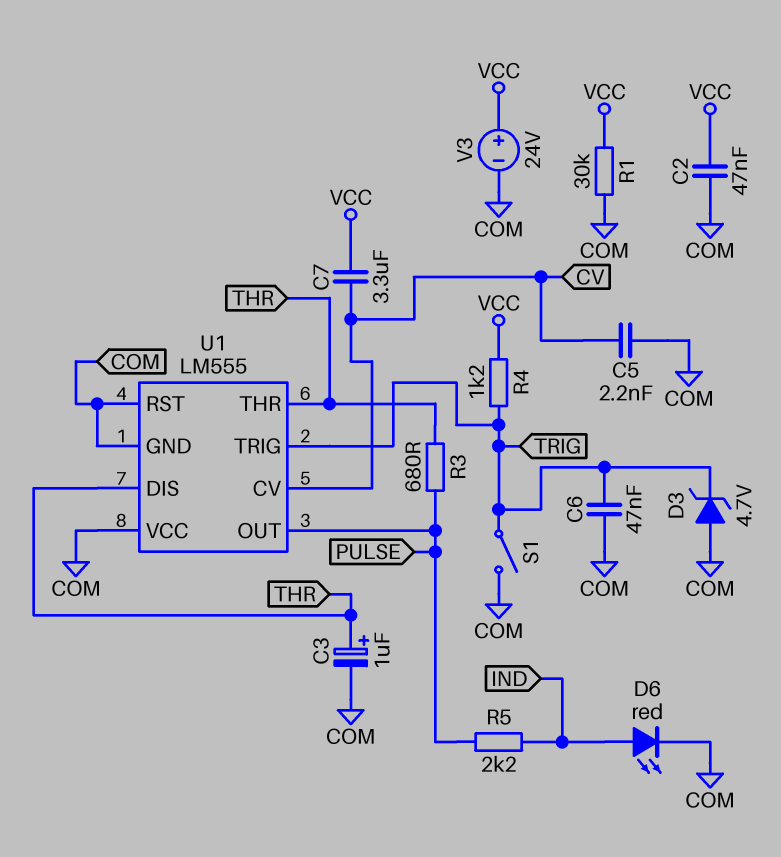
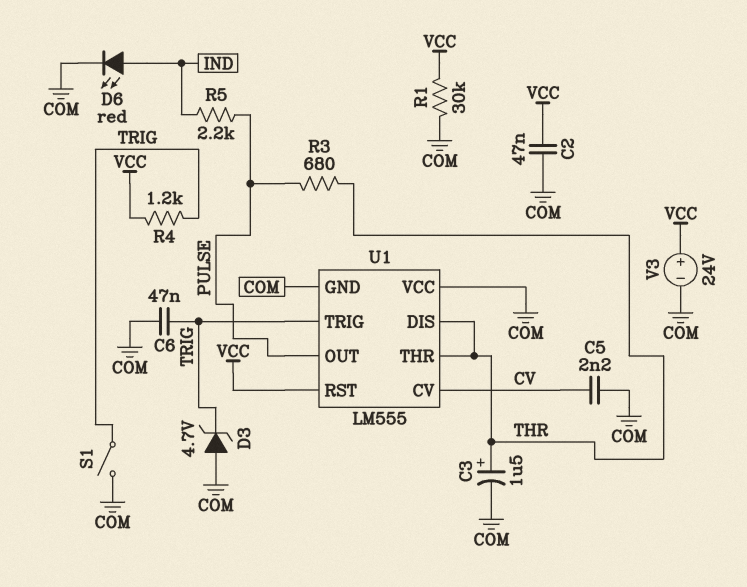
C3: 1uF (plus THR, minus COM) -> 1.5uF (plus THR, minus COM)
C7: 3.3uF (CV, VCC) -> none
U1 pin RST: COM -> VCC

